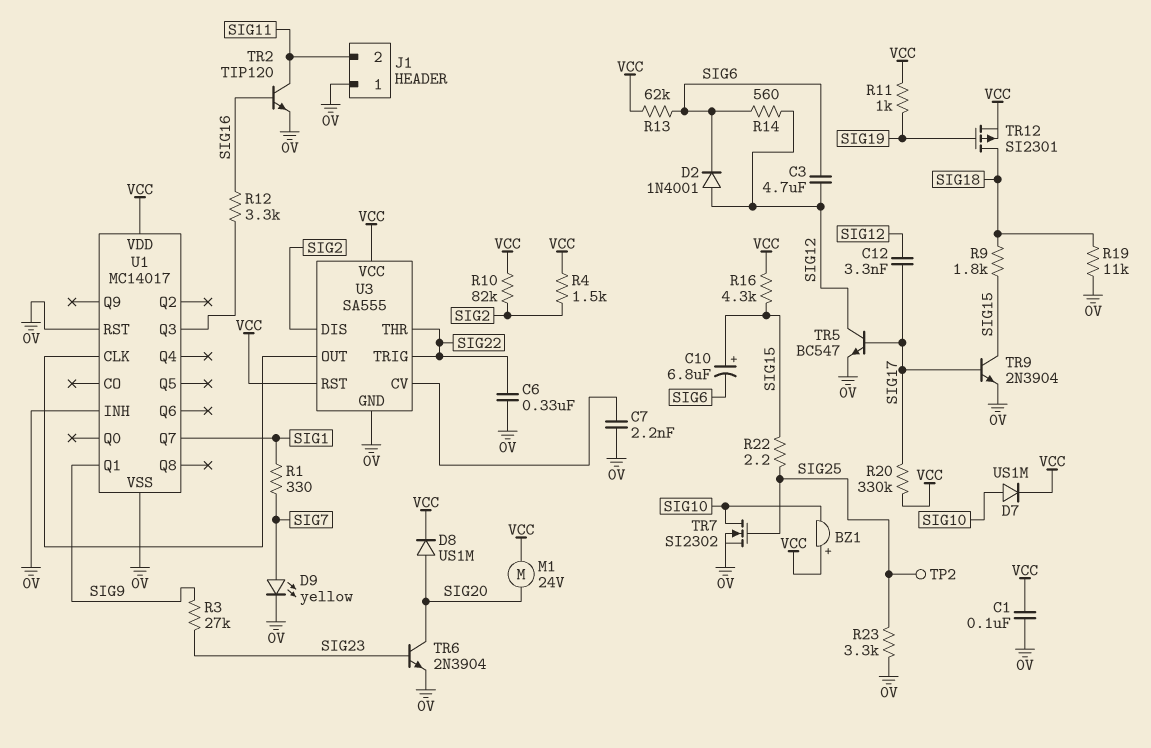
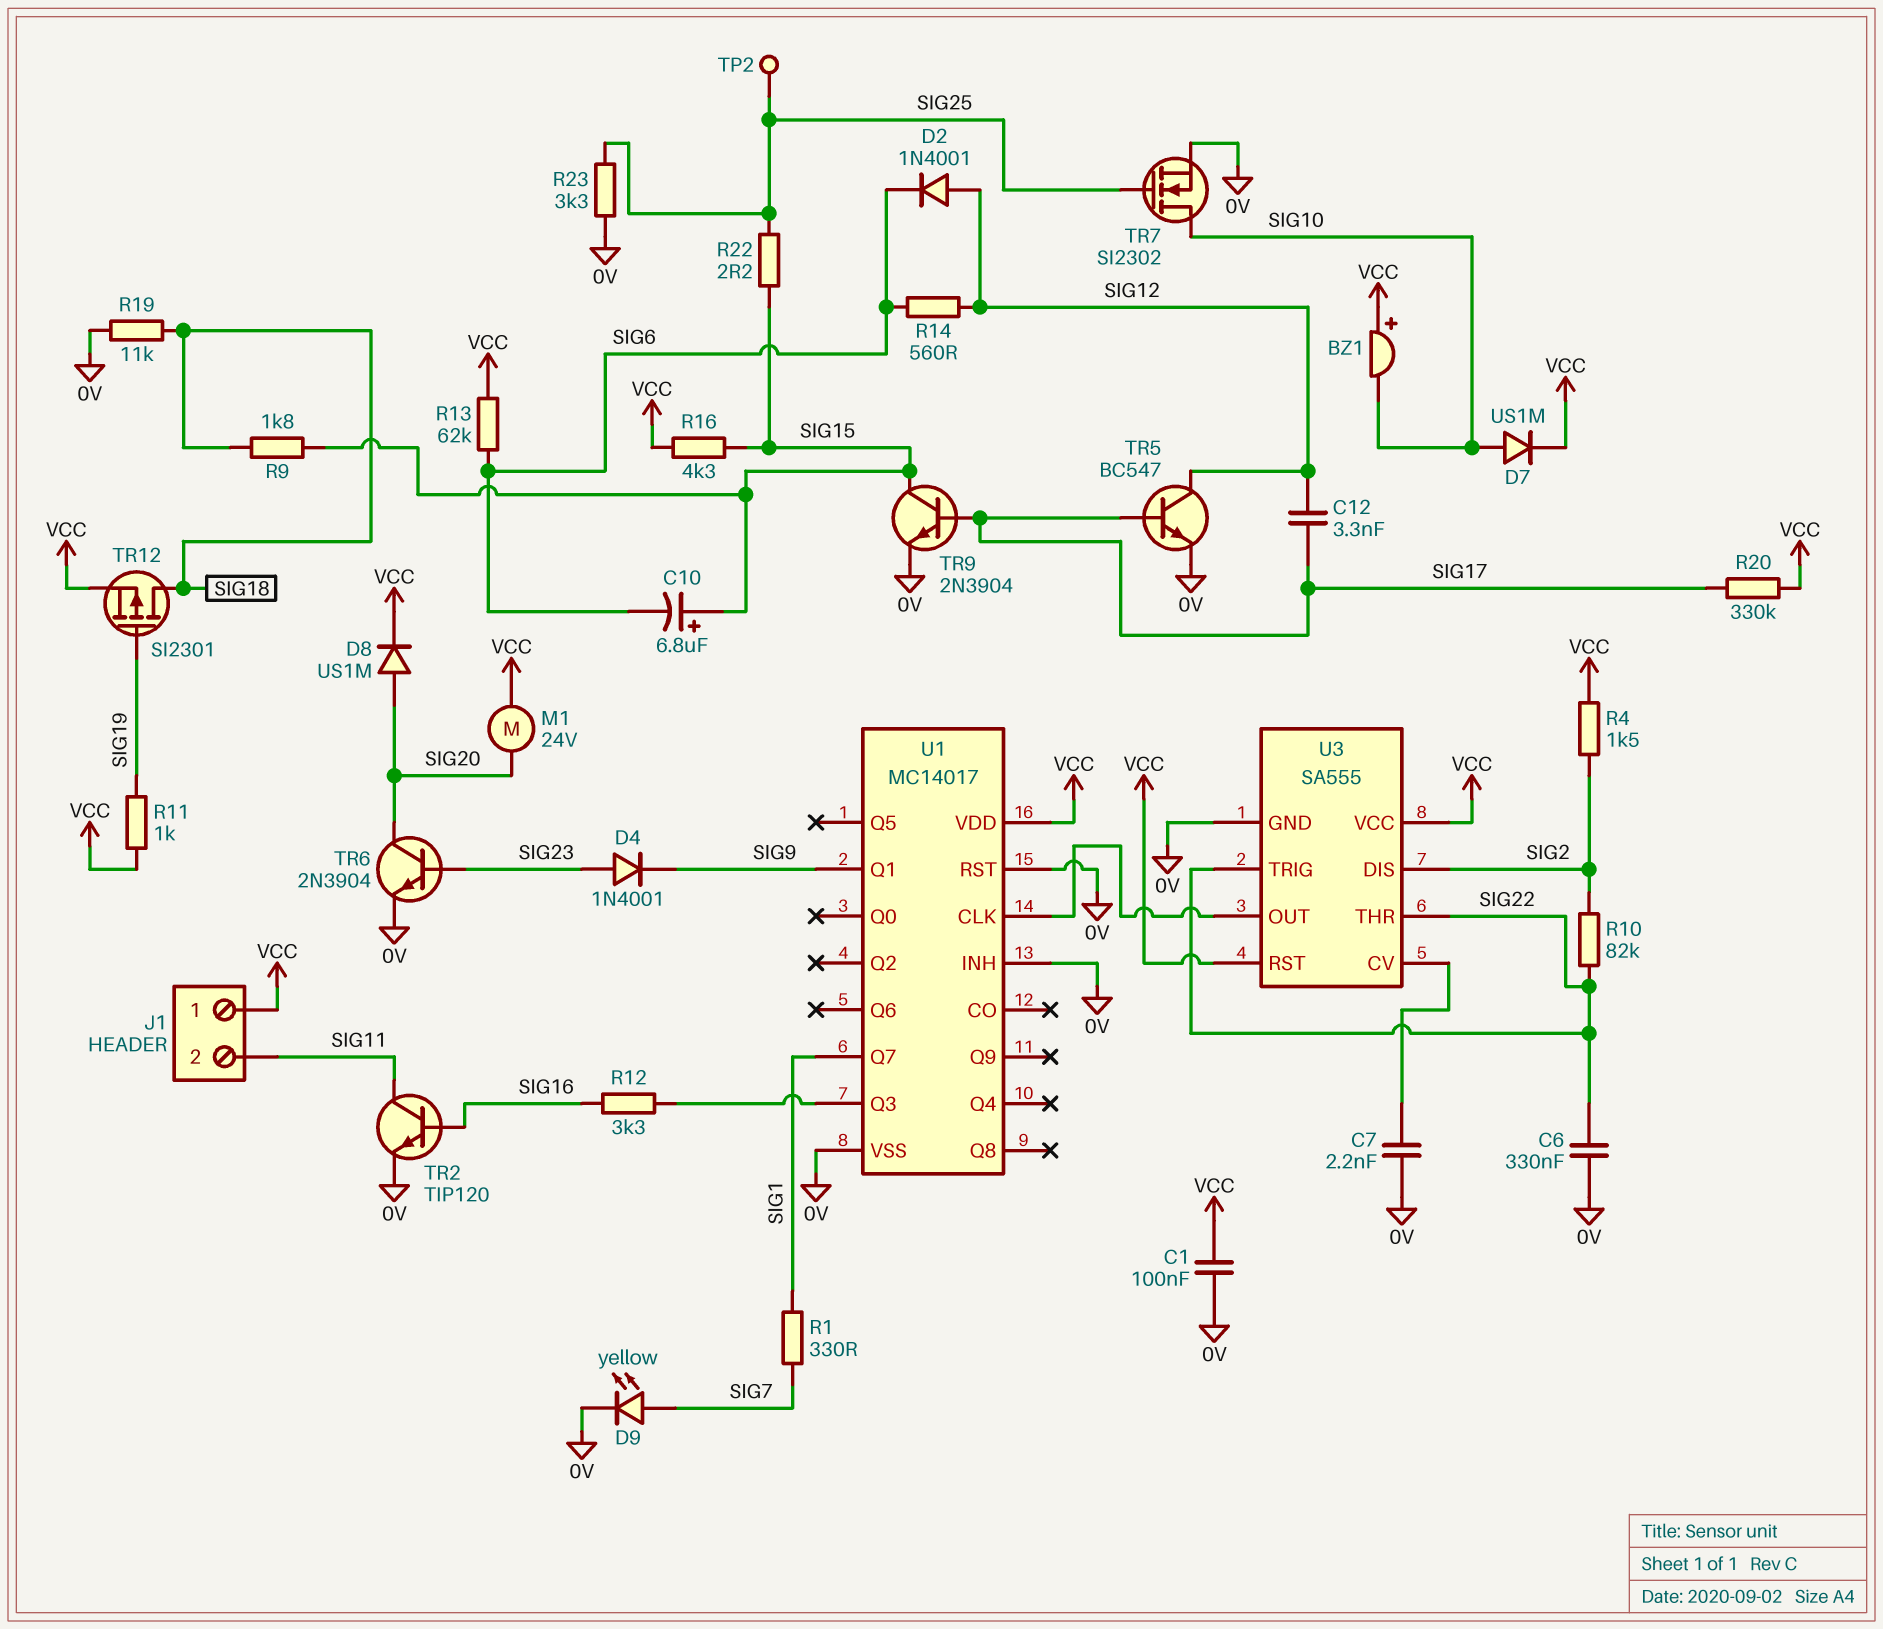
C3: 4.7uF (SIG6, SIG12) -> none
D4: none -> diode 1N4001 (A SIG23, K SIG9)
J1 pin 1: 0V -> VCC
R3: 27k (SIG9, SIG23) -> none
R10: 82k (SIG2, VCC) -> 82k (SIG2, SIG22)

